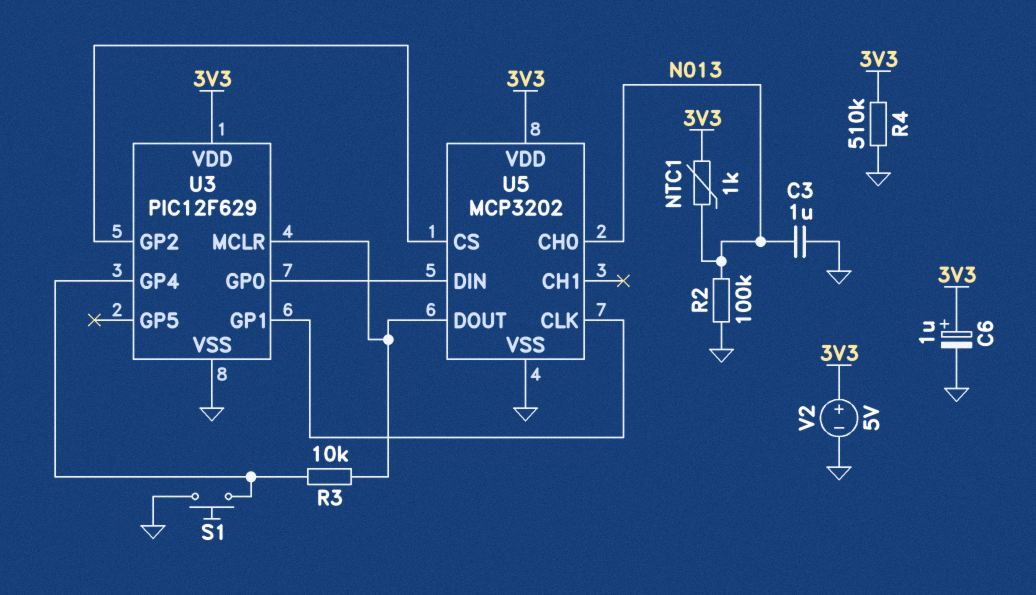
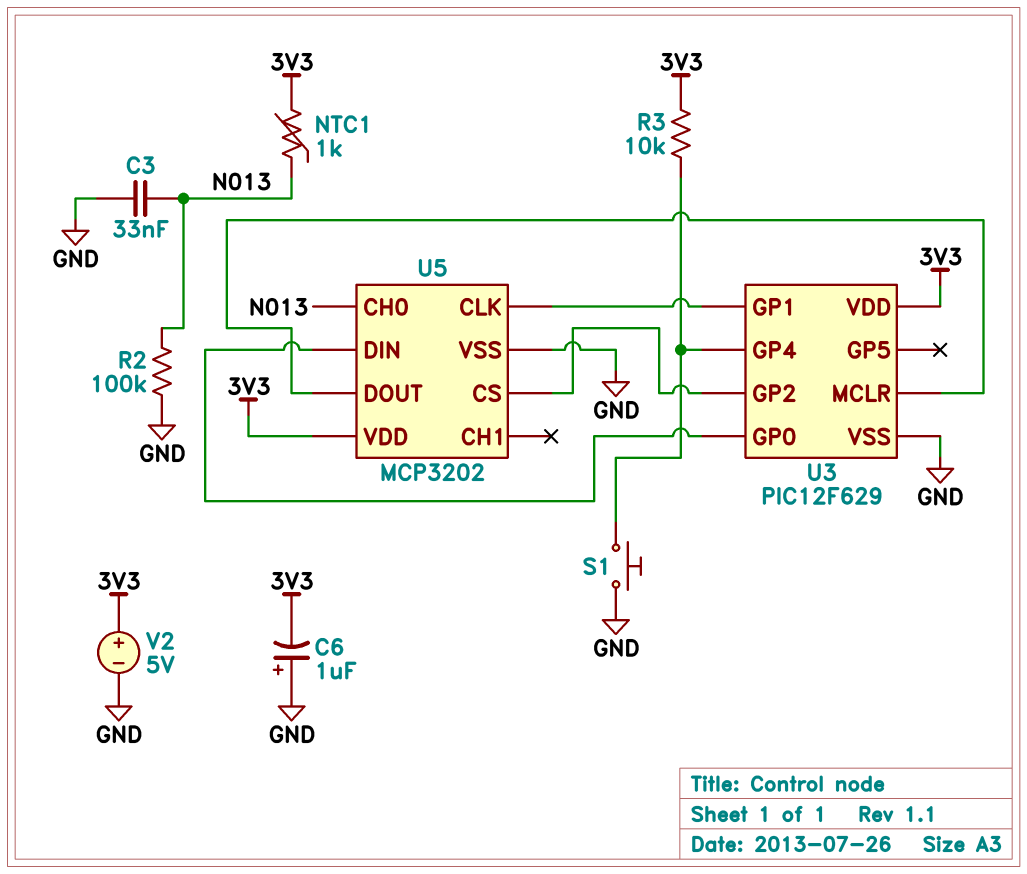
C3: 1uF (GND, N013) -> 33nF (GND, N013)
C6: 1uF (plus 3V3, minus GND) -> 1uF (plus GND, minus 3V3)
R3: 10k (U3/GP4, U3/MCLR) -> 10k (3V3, U3/GP4)
R4: 510k (3V3, GND) -> none

